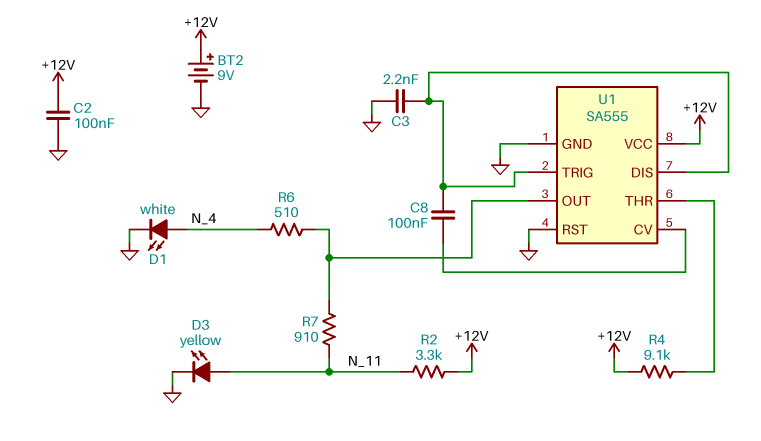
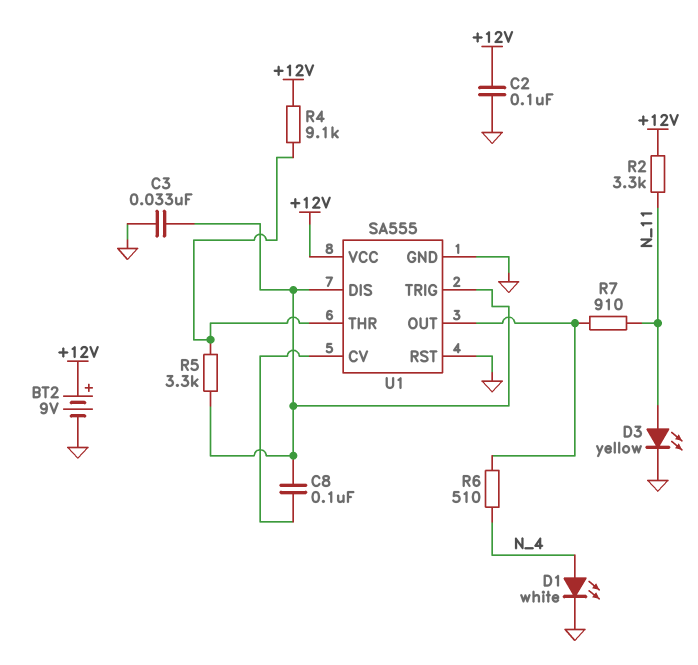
C3: 2.2nF (GND, U1/DIS) -> 33nF (GND, U1/DIS)
R5: none -> 3.3k (U1/DIS, U1/THR)

